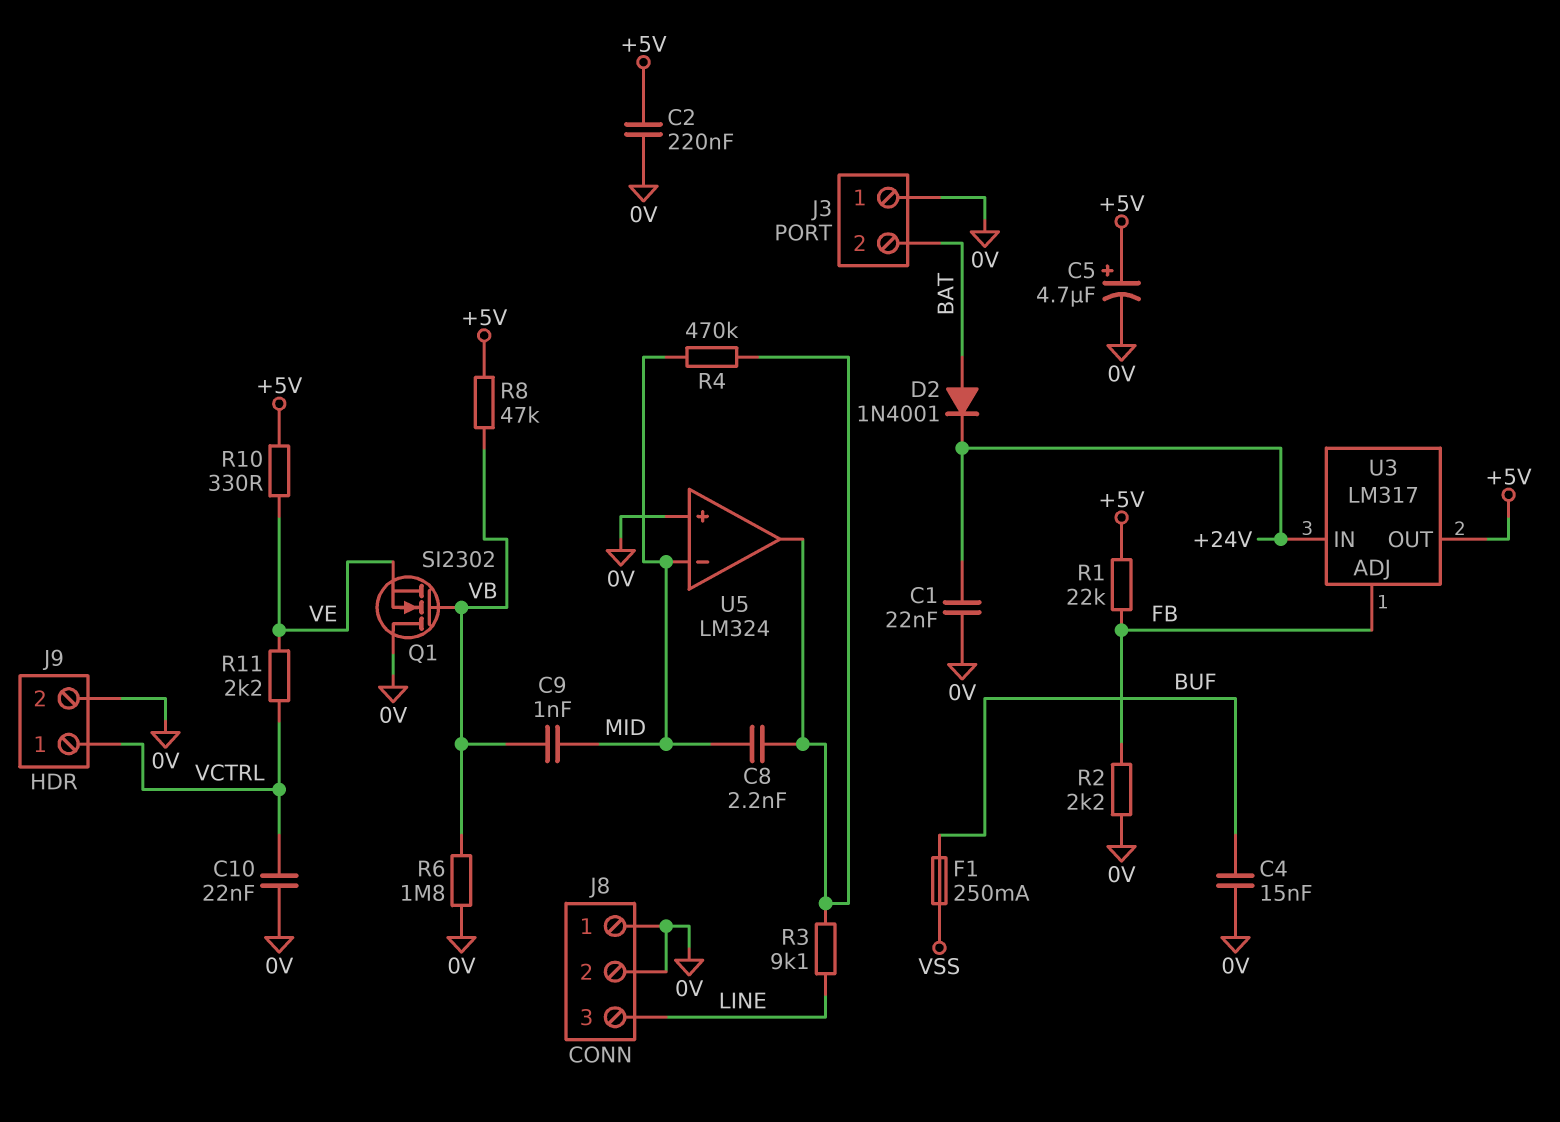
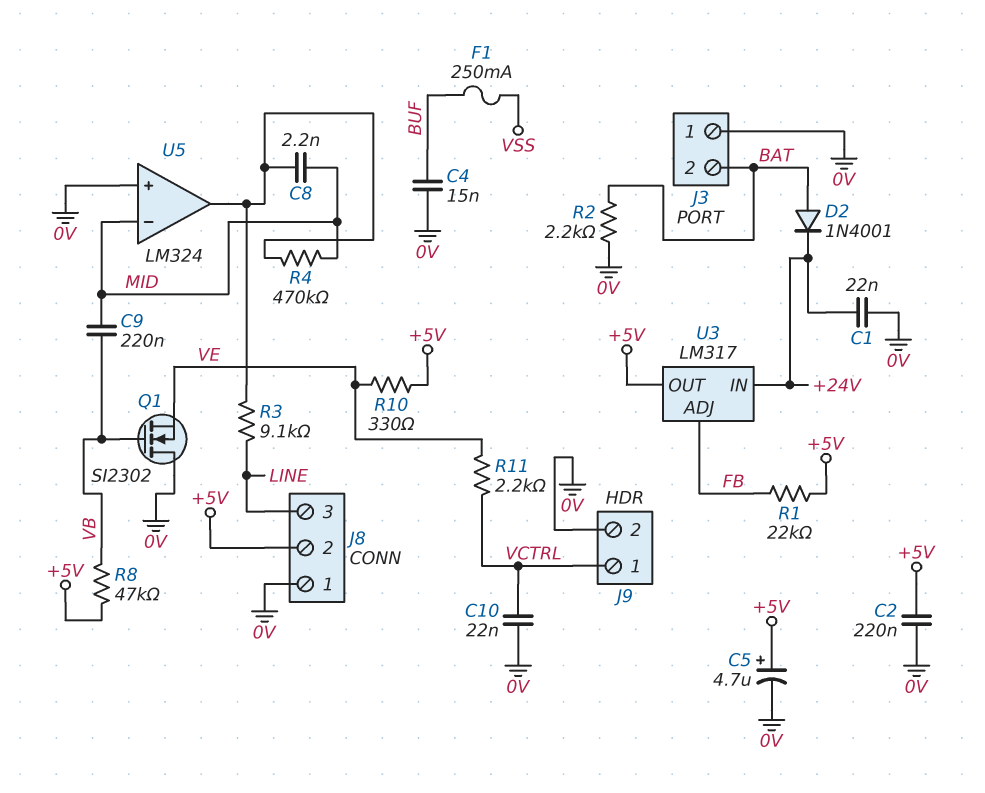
C9: 1nF (MID, VB) -> 220nF (MID, VB)
J8 pin 2: 0V -> +5V
R2: 2.2k (0V, FB) -> 2.2k (0V, BAT)
R6: 1.8M (0V, VB) -> none

